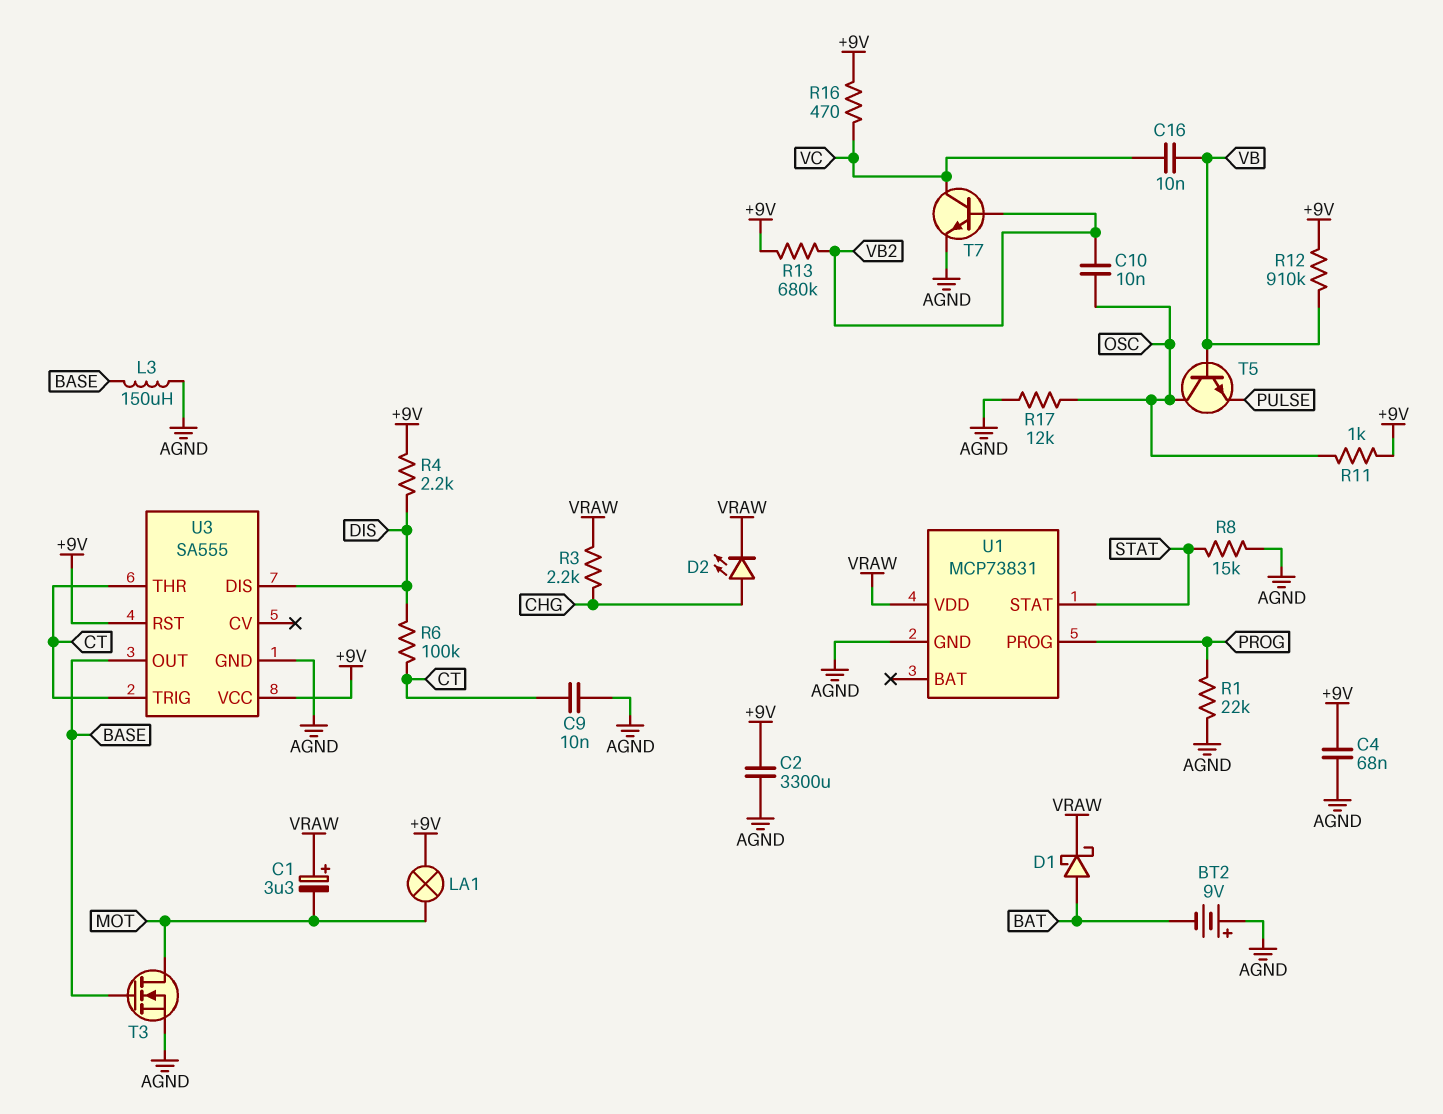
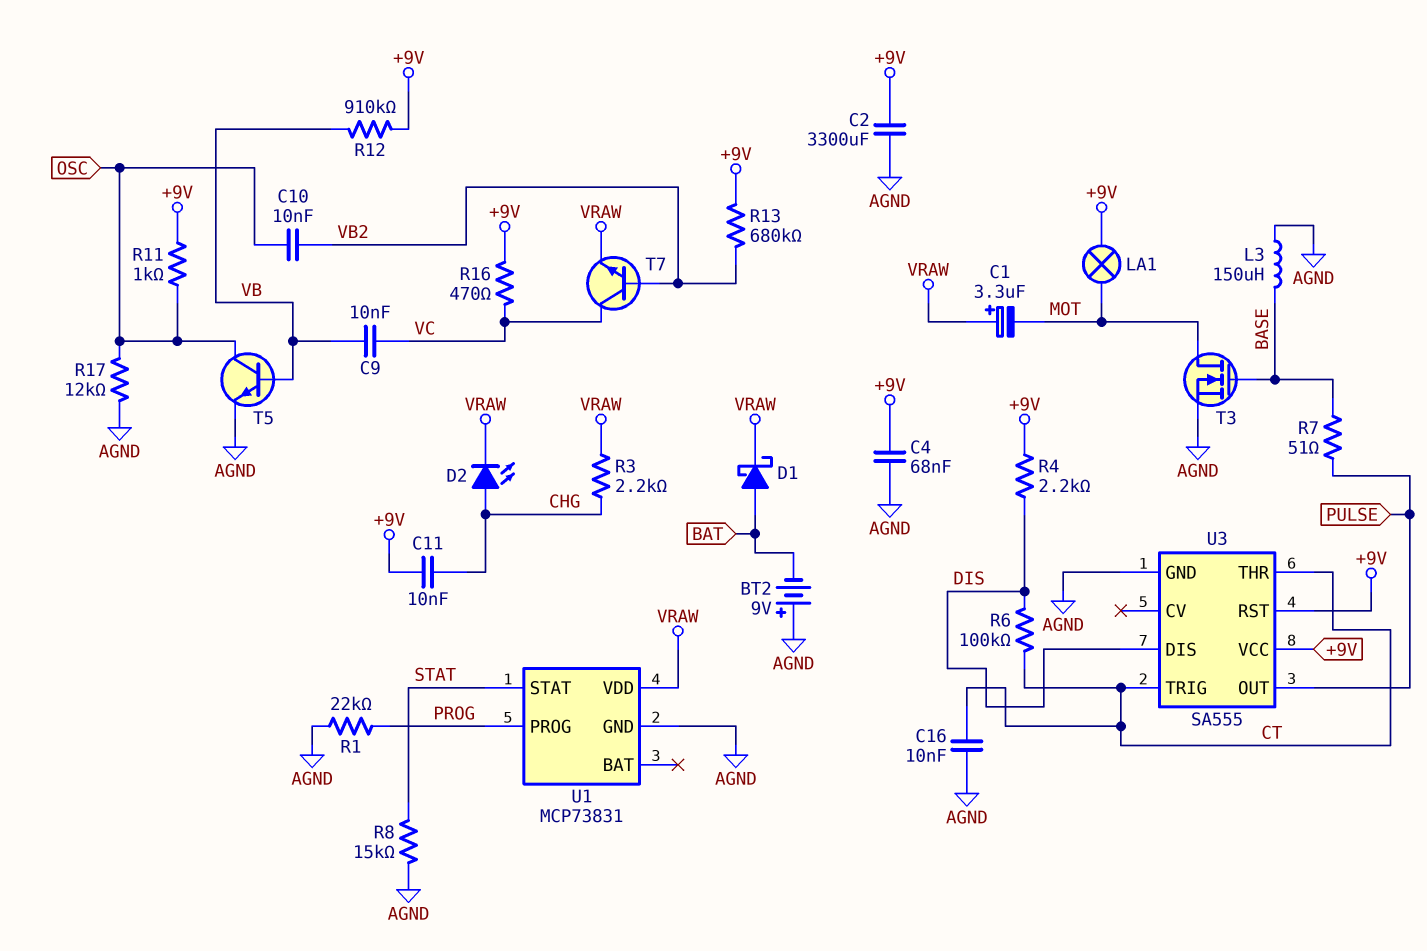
C9: 10nF (AGND, CT) -> 10nF (VB, VC)
C11: none -> 10nF (+9V, CHG)
C16: 10nF (VB, VC) -> 10nF (AGND, CT)
R7: none -> 51 (BASE, PULSE)
T5: NPN (B VB, C OSC, E PULSE) -> NPN (B VB, C OSC, E AGND)
T7: NPN (B VB2, C VC, E AGND) -> NPN (B VB2, C VC, E VRAW)
U3 pin OUT: BASE -> PULSE

